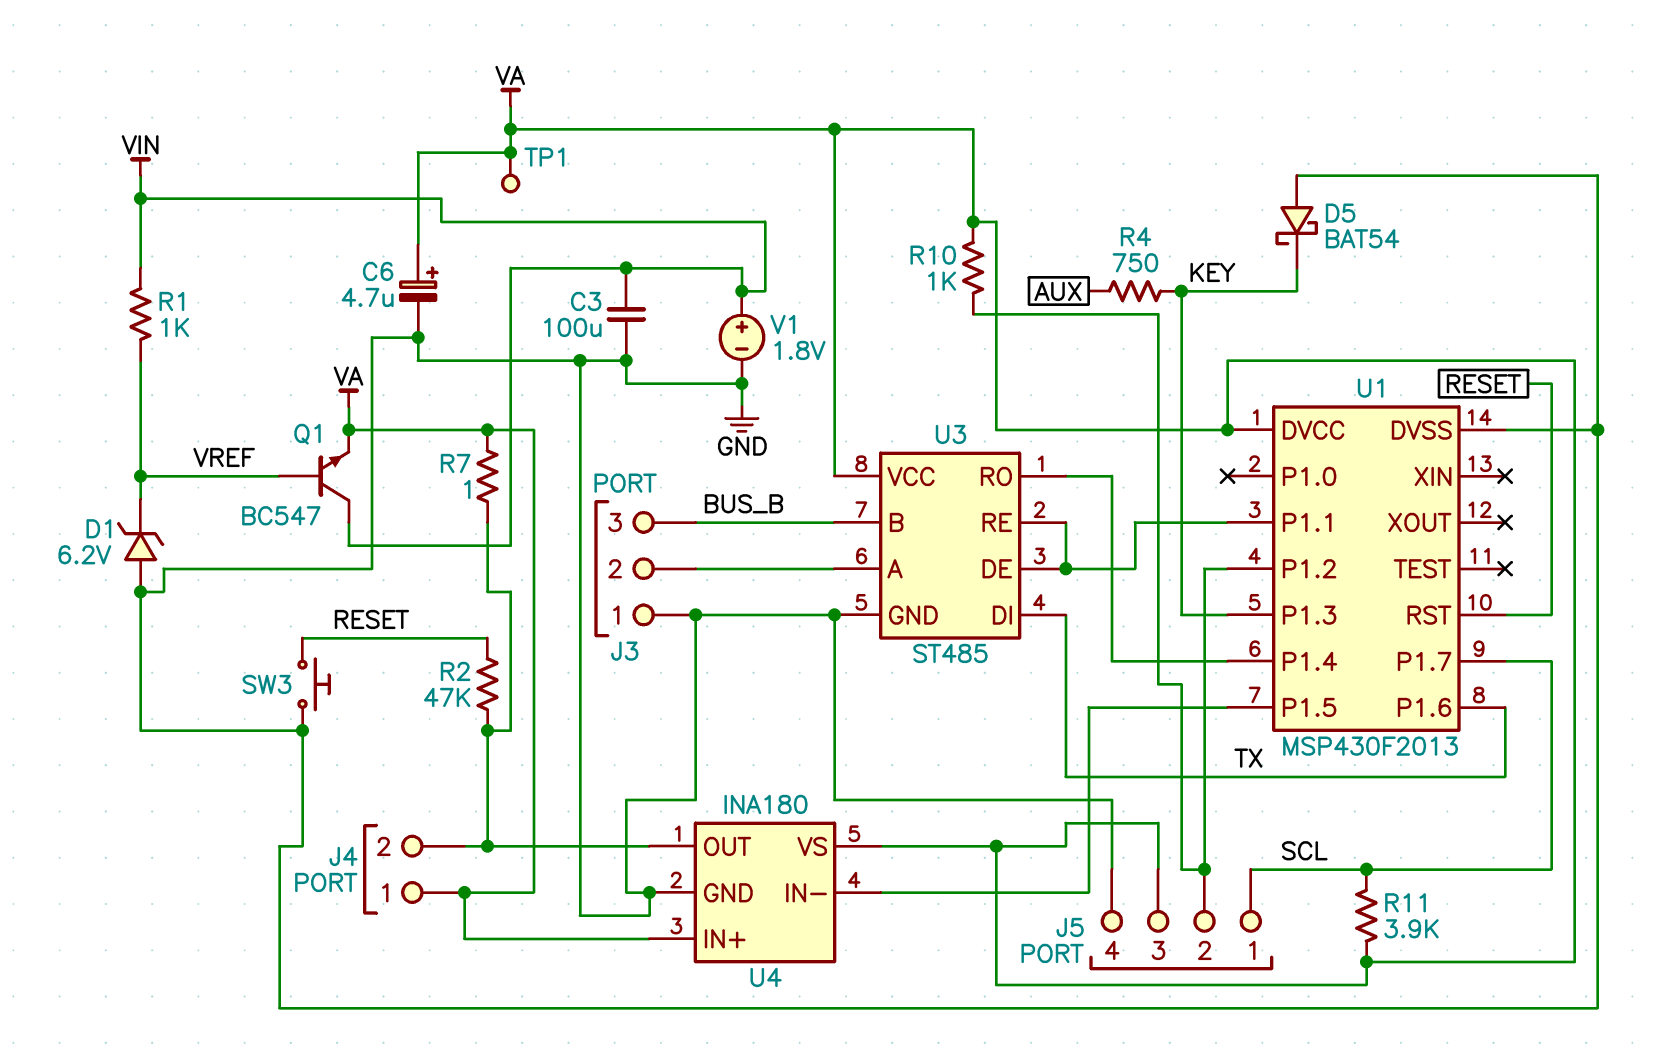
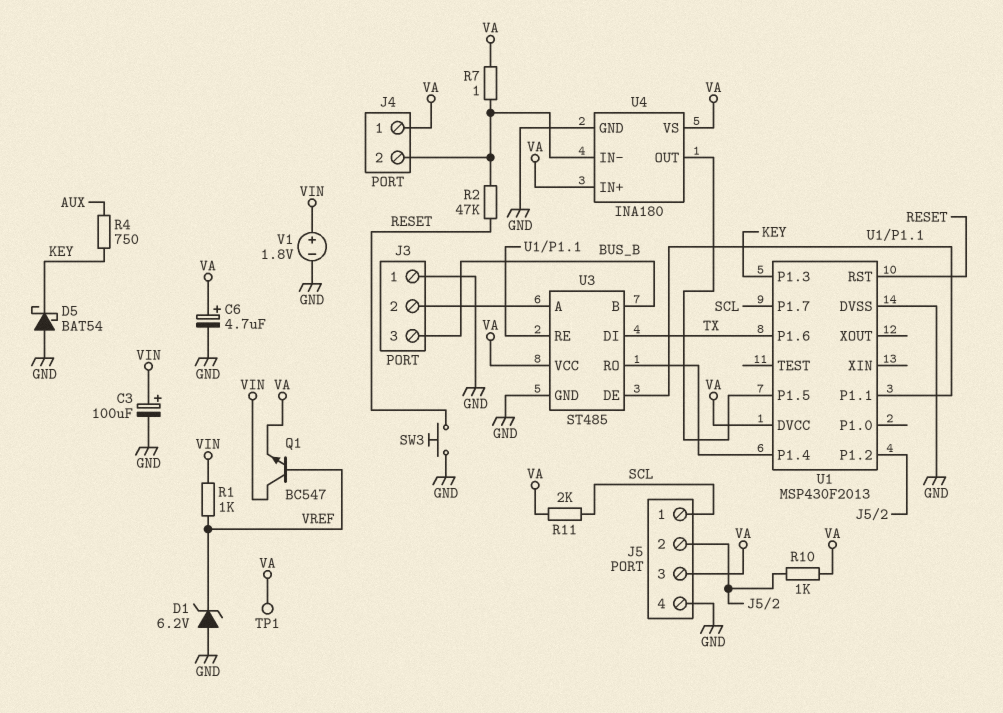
C3: 100uF (GND, VIN) -> 100uF (plus VIN, minus GND)
R11: 3.9k (SCL, VA) -> 2k (SCL, VA)
U4 pin IN-: U1/P1.5 -> J4/2
U4 pin OUT: J4/2 -> U1/P1.5

